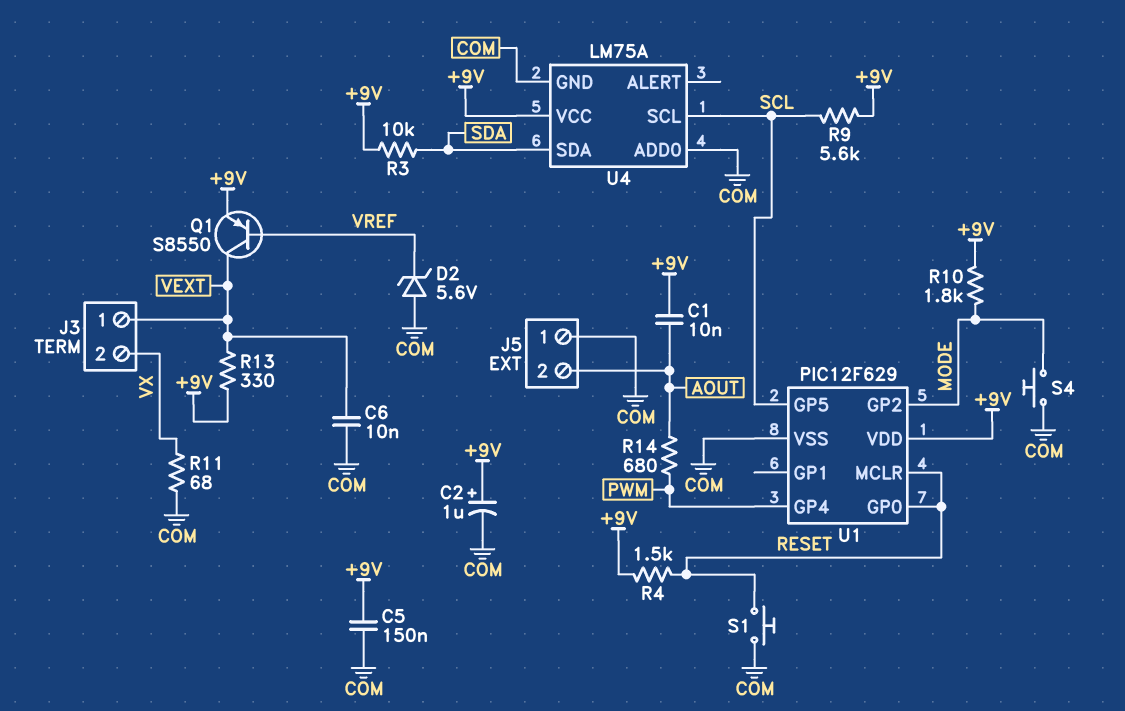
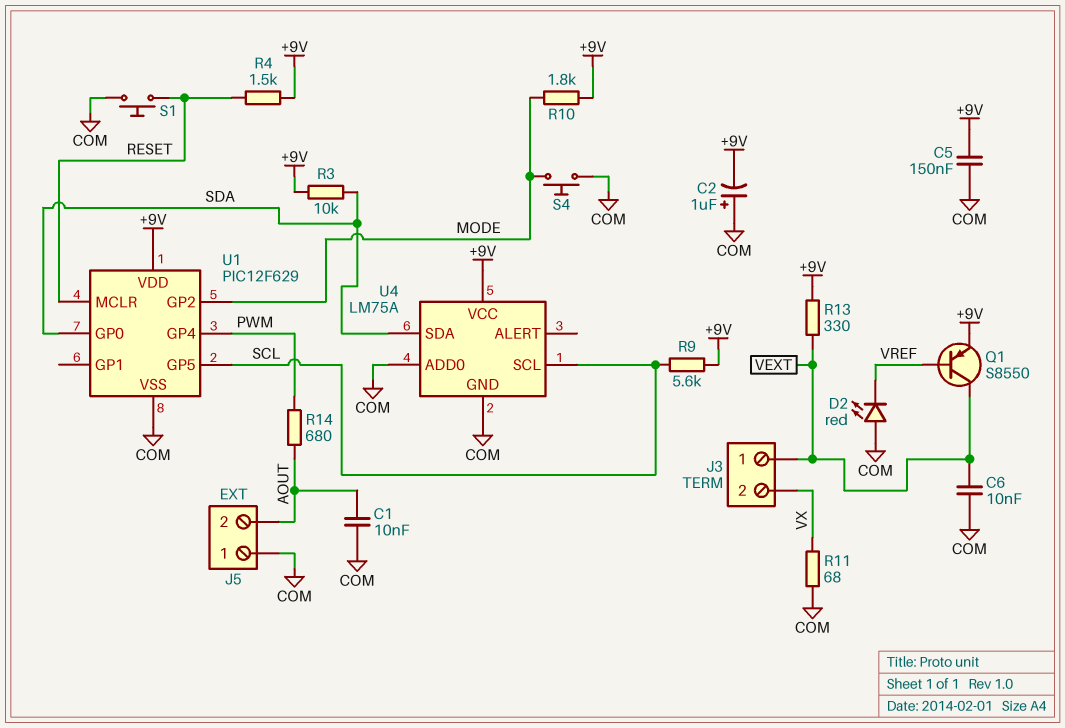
C1: 10nF (+9V, AOUT) -> 10nF (AOUT, COM)
C2: 1uF (plus +9V, minus COM) -> 1uF (plus COM, minus +9V)
D2: zener 5.6V (A COM, K VREF) -> LED red (A COM, K VREF)
U1 pin GP0: RESET -> SDA

